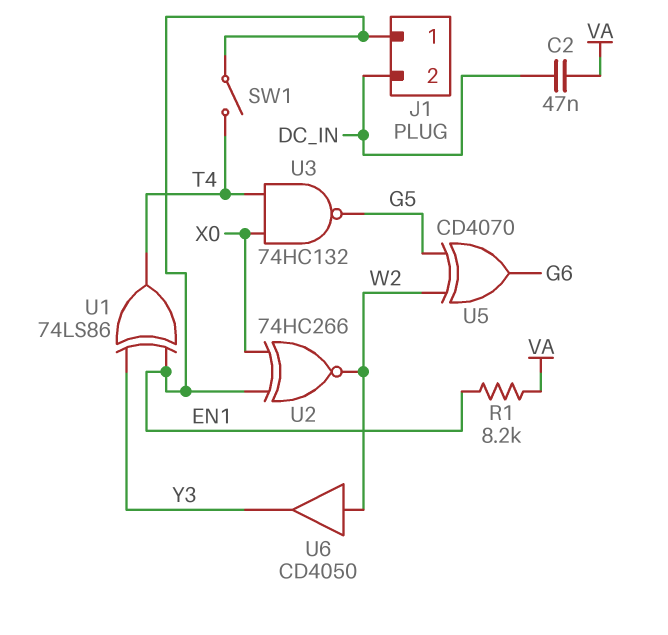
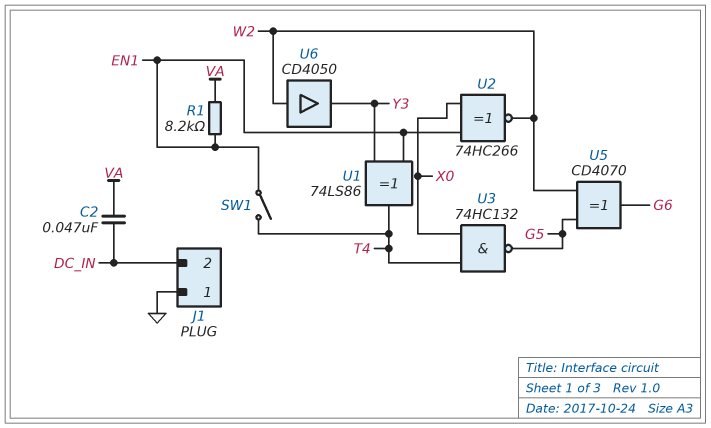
J1 pin 1: EN1 -> GND

